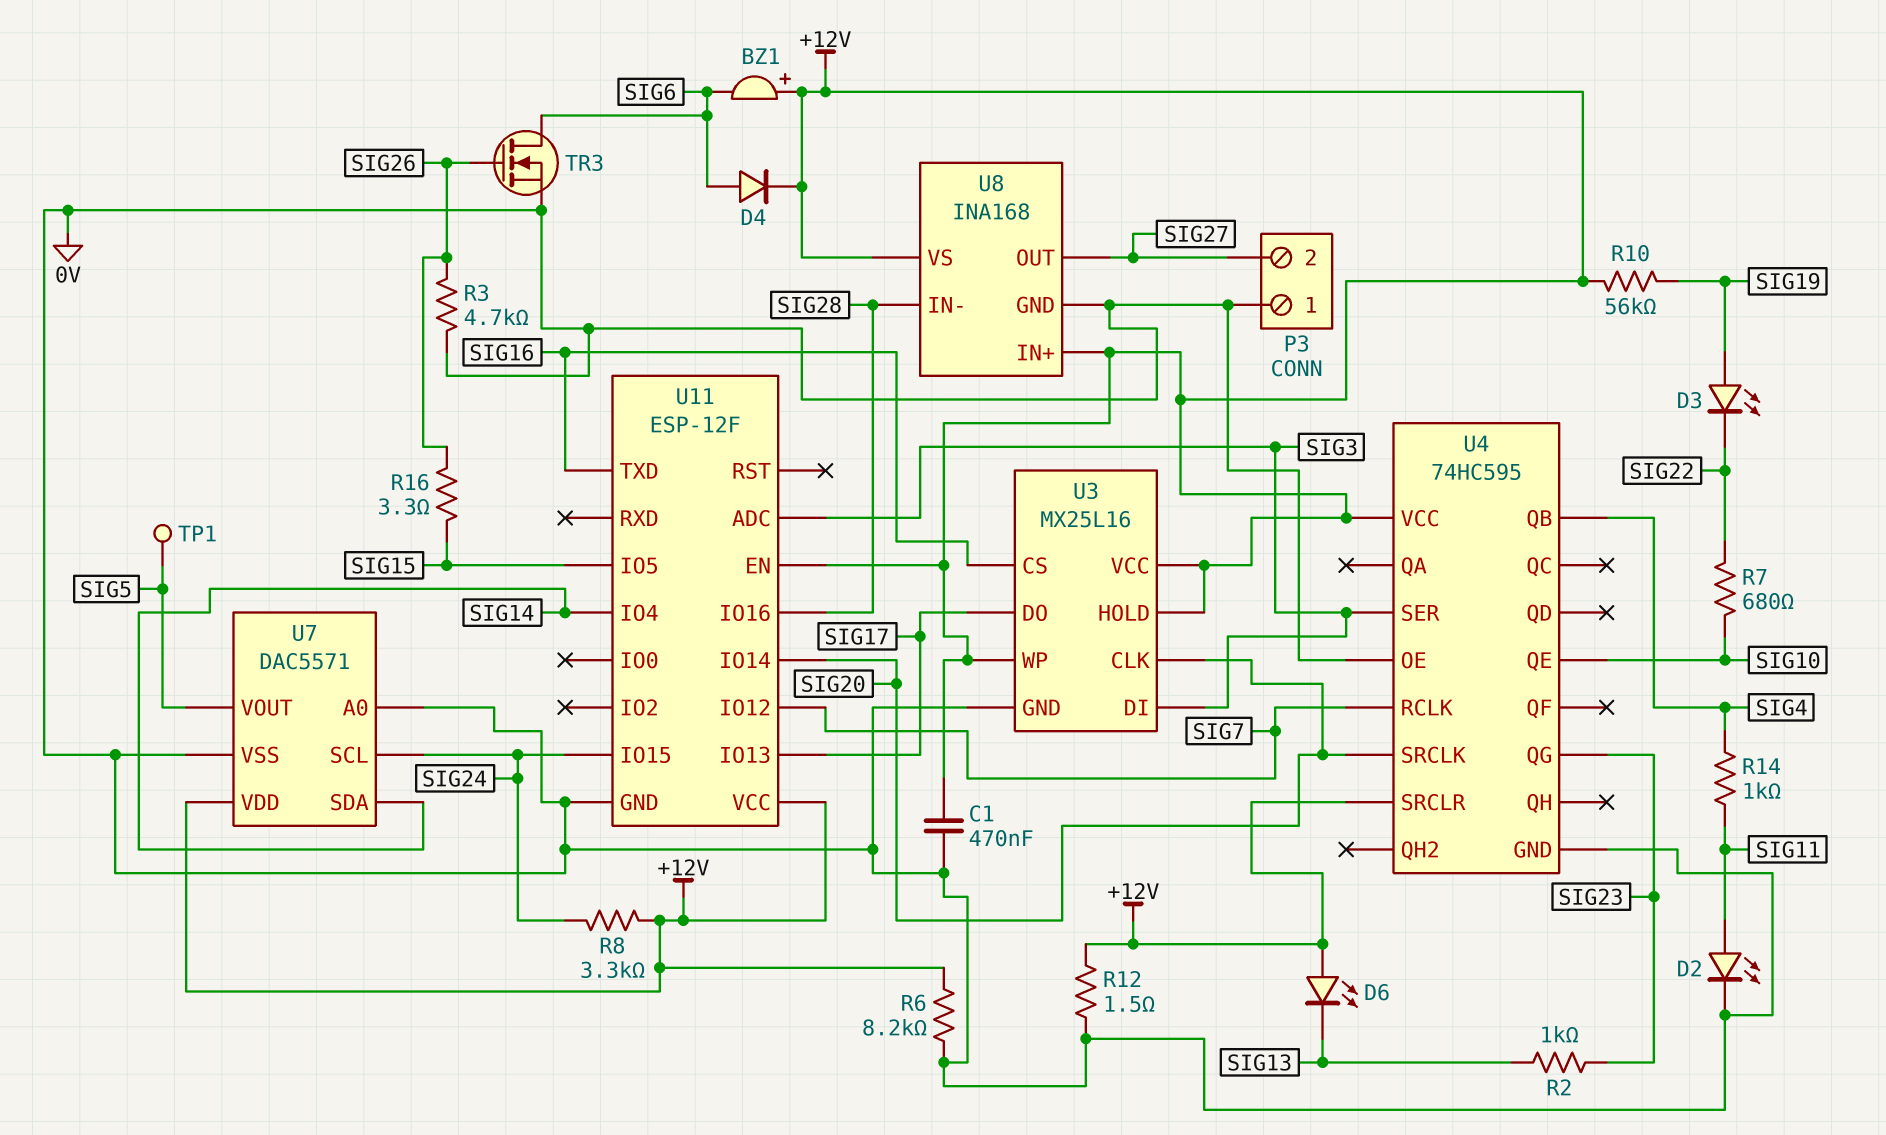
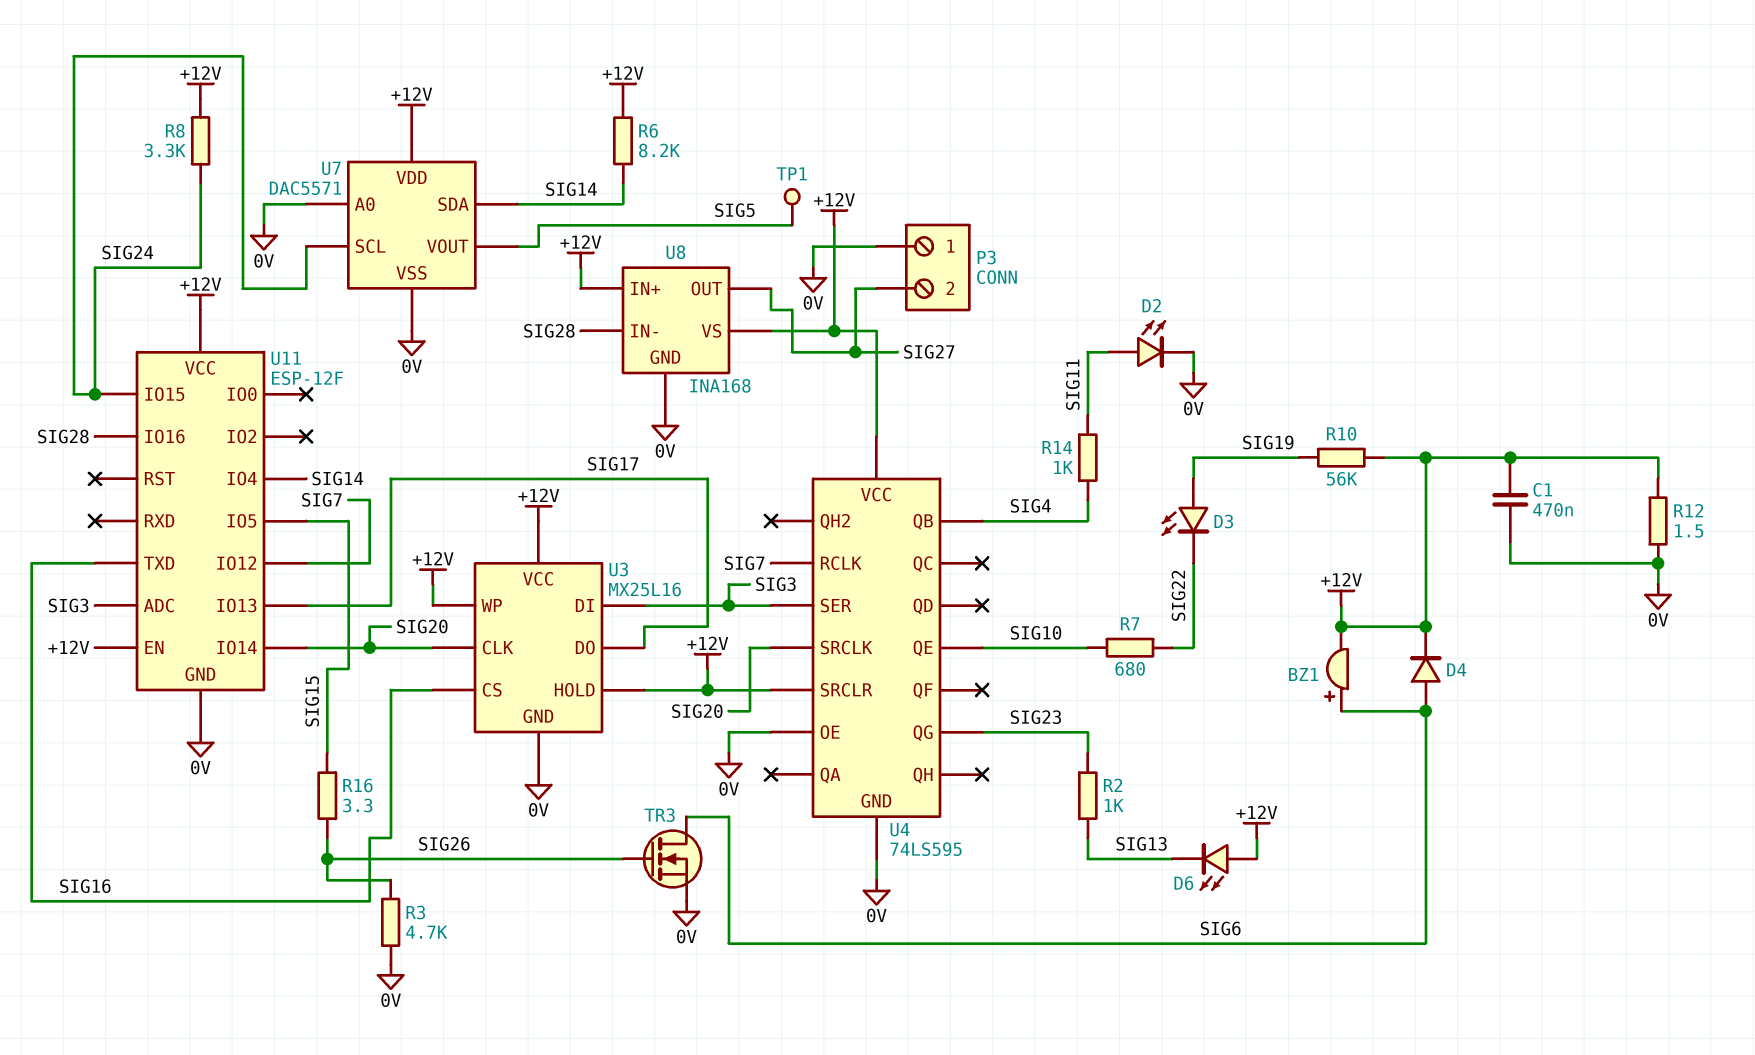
BZ1: buzzer (plus +12V, minus SIG6) -> buzzer (plus SIG6, minus +12V)
R6: 8.2k (+12V, 0V) -> 8.2k (+12V, SIG14)
U4: 74HC595 -> 74LS595

